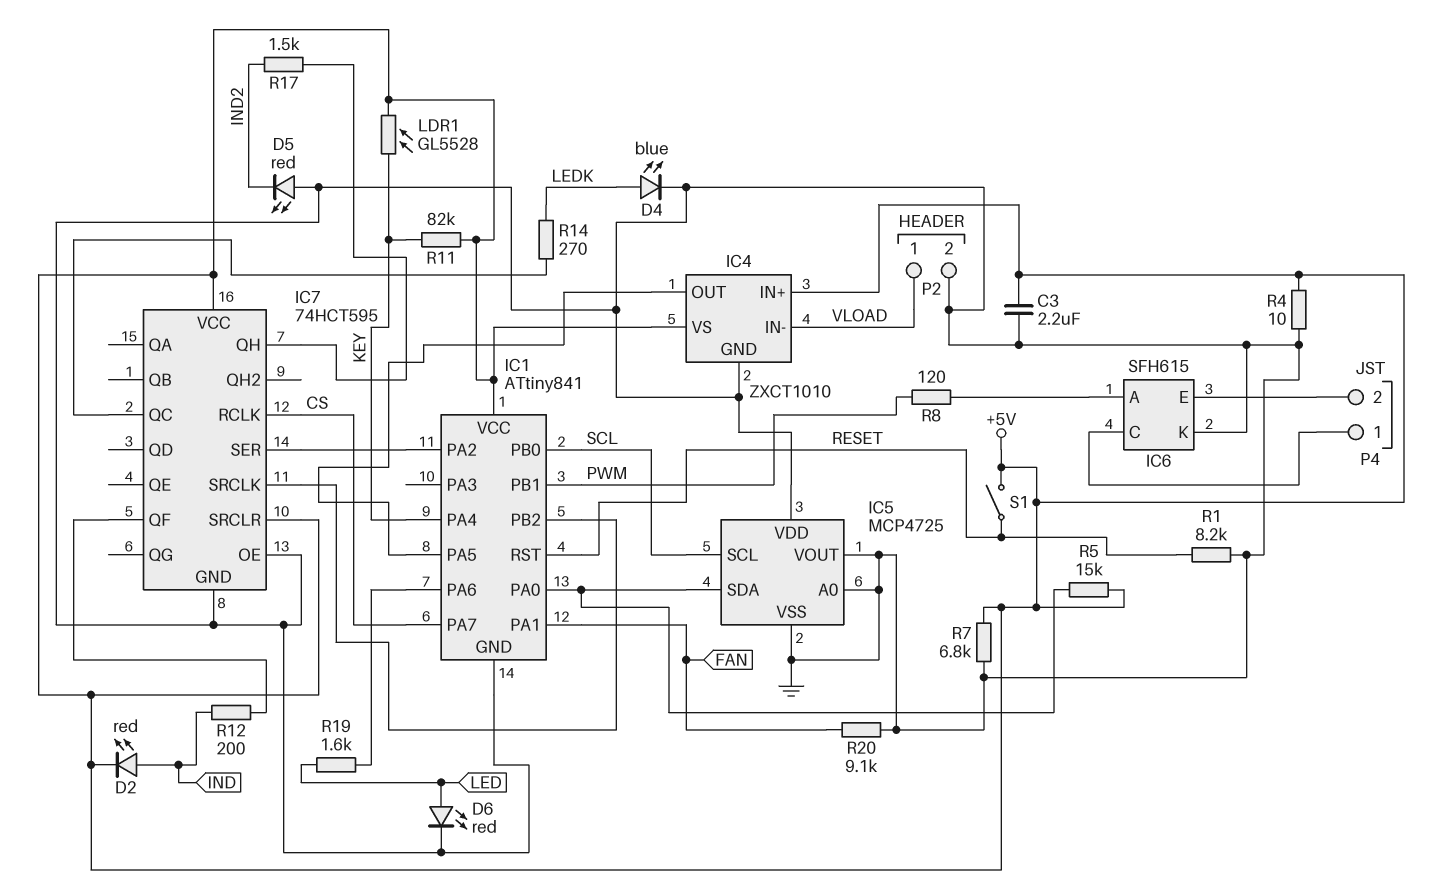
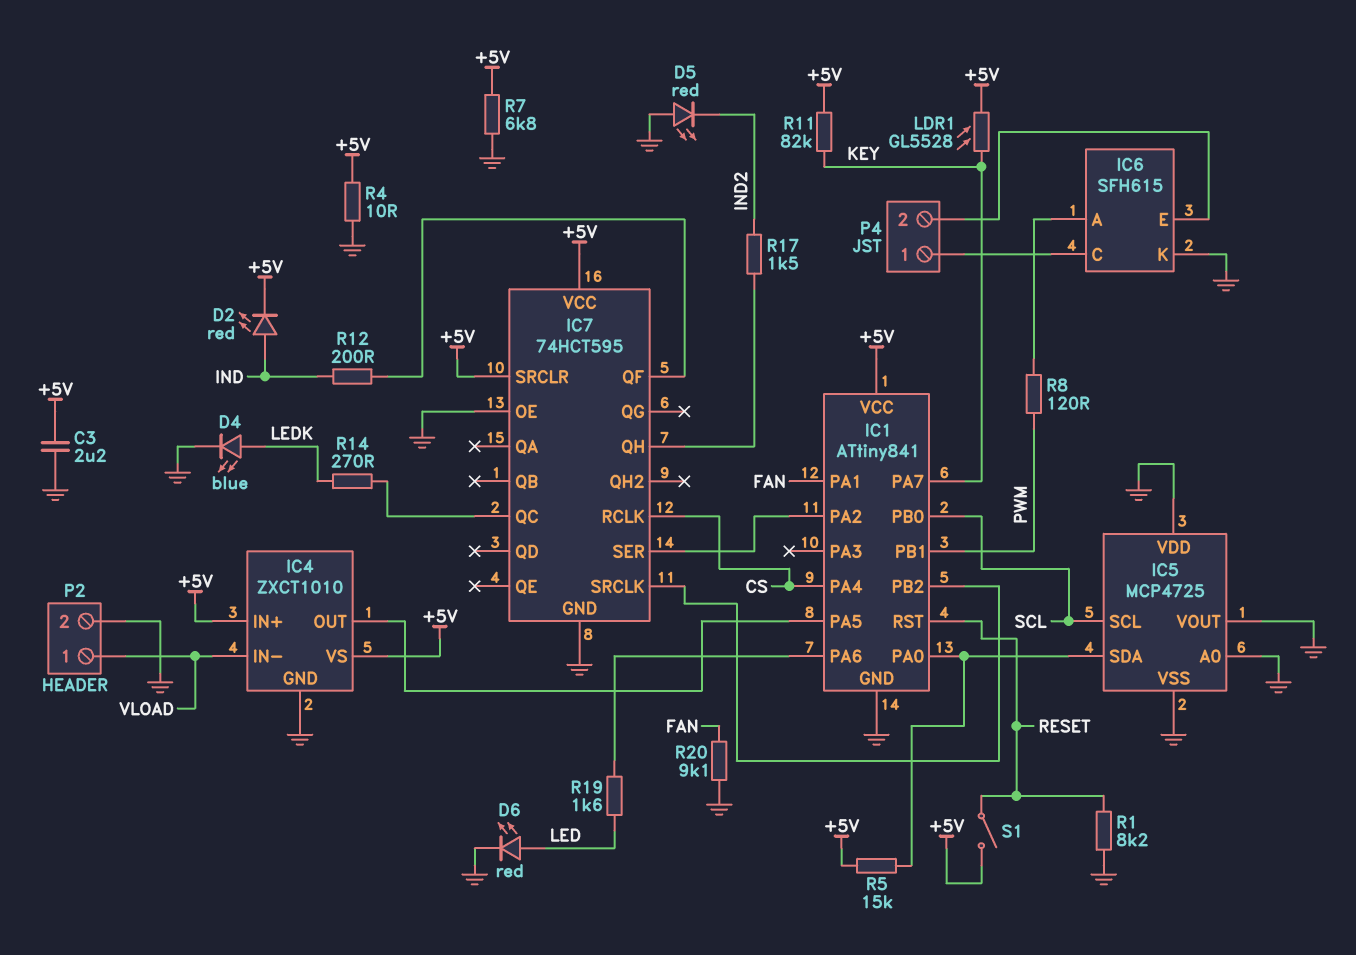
IC1 pin PA4: KEY -> CS
IC1 pin PA7: CS -> KEY

